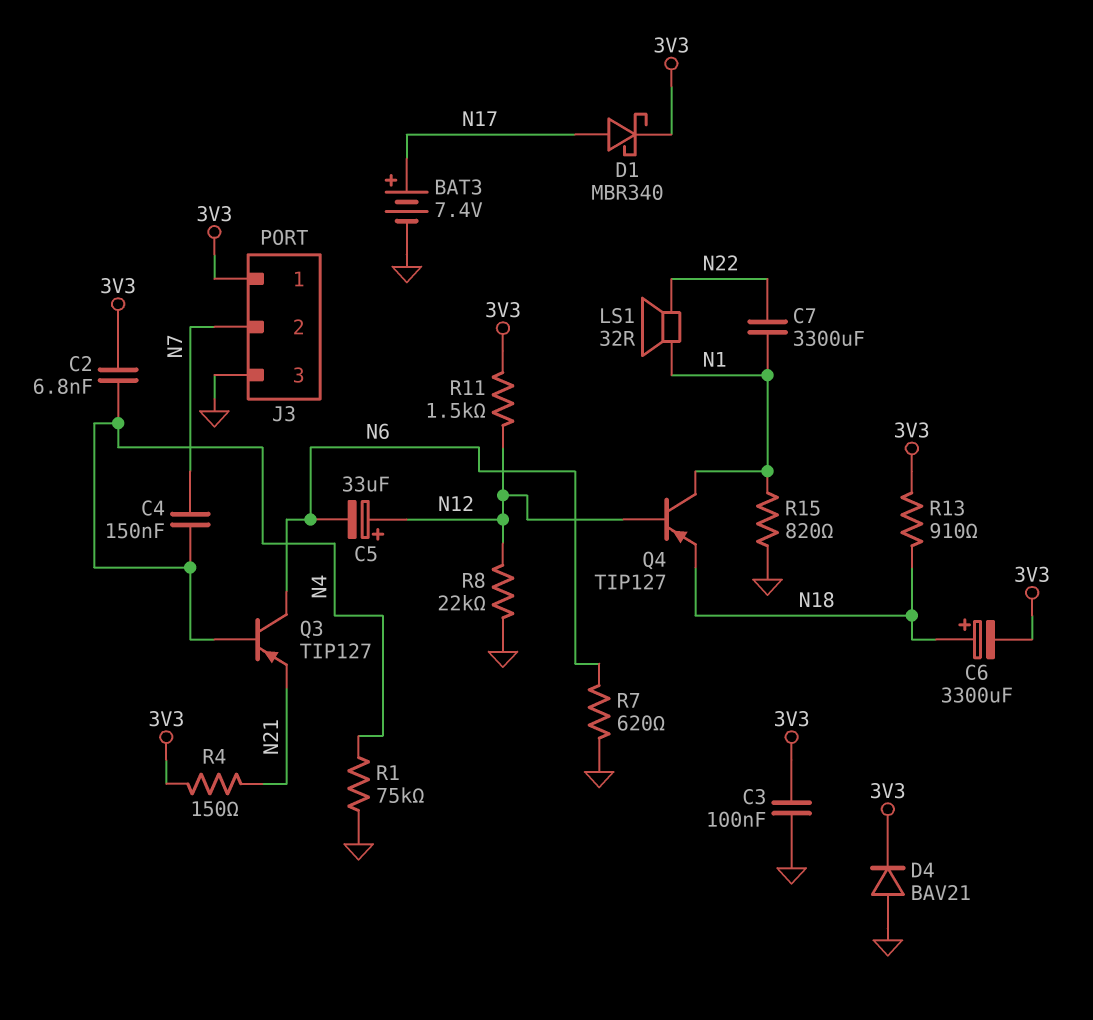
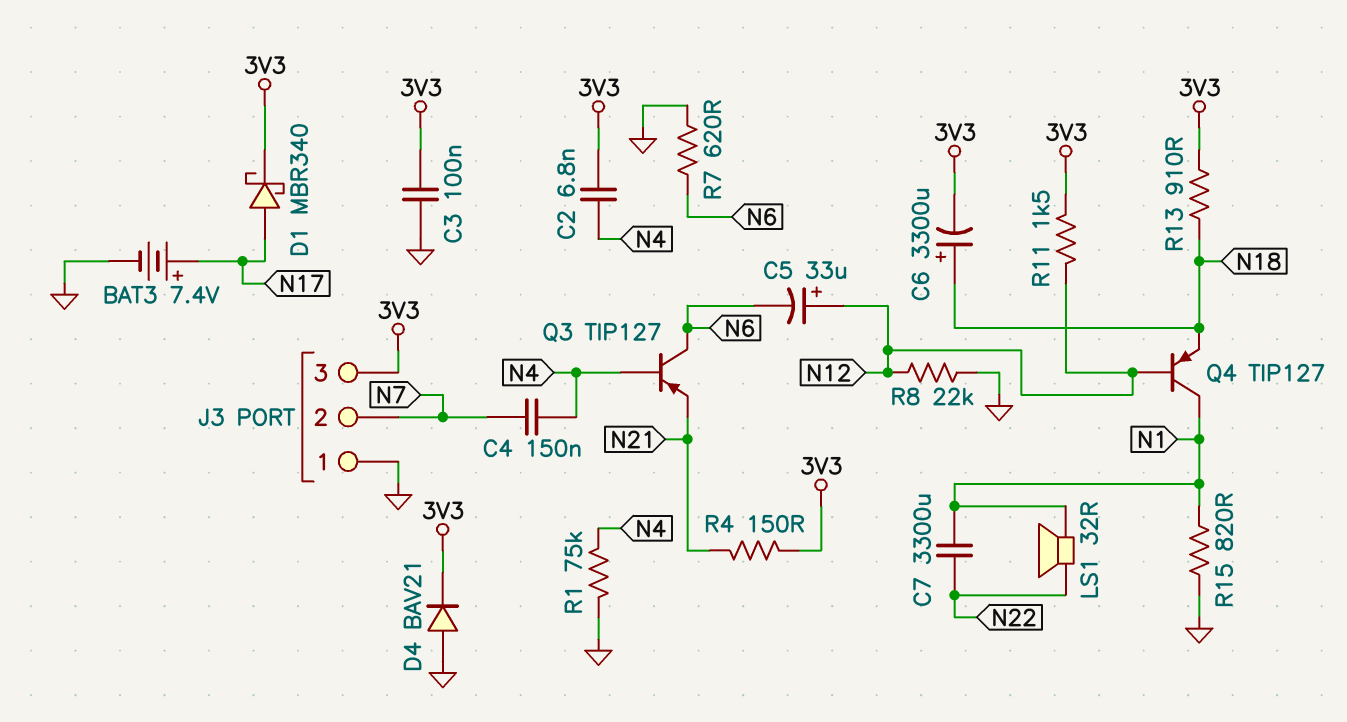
J3 pin 1: 3V3 -> GND
J3 pin 3: GND -> 3V3

